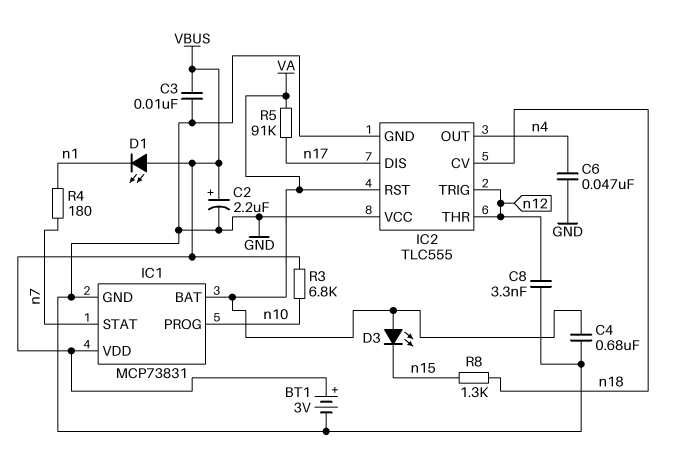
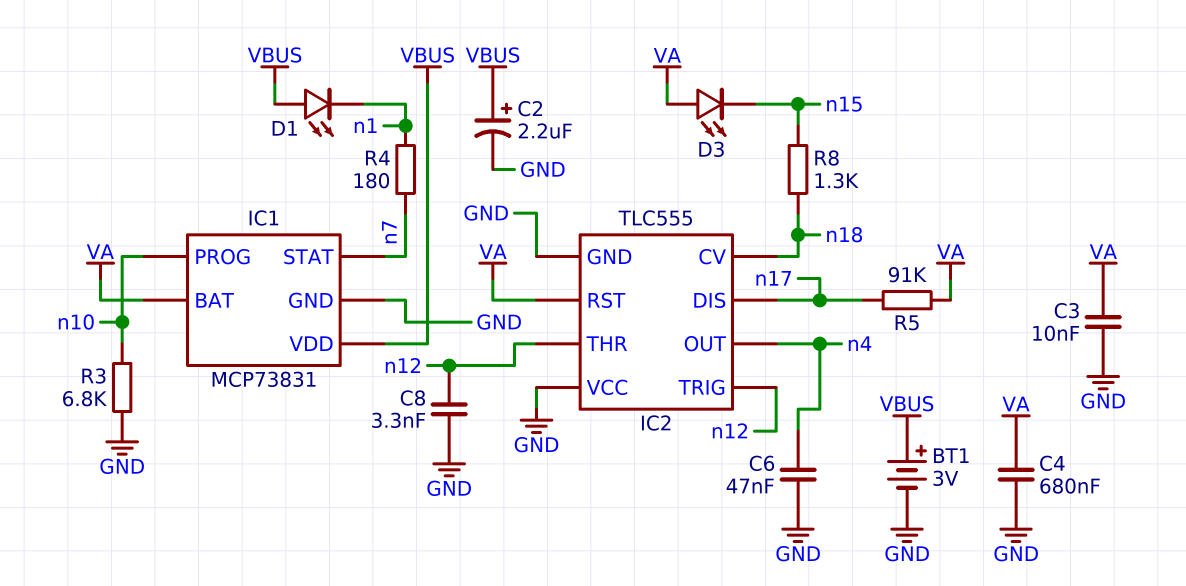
C3: 10nF (GND, VBUS) -> 10nF (GND, VA)
R3: 6.8k (VBUS, n10) -> 6.8k (GND, n10)

